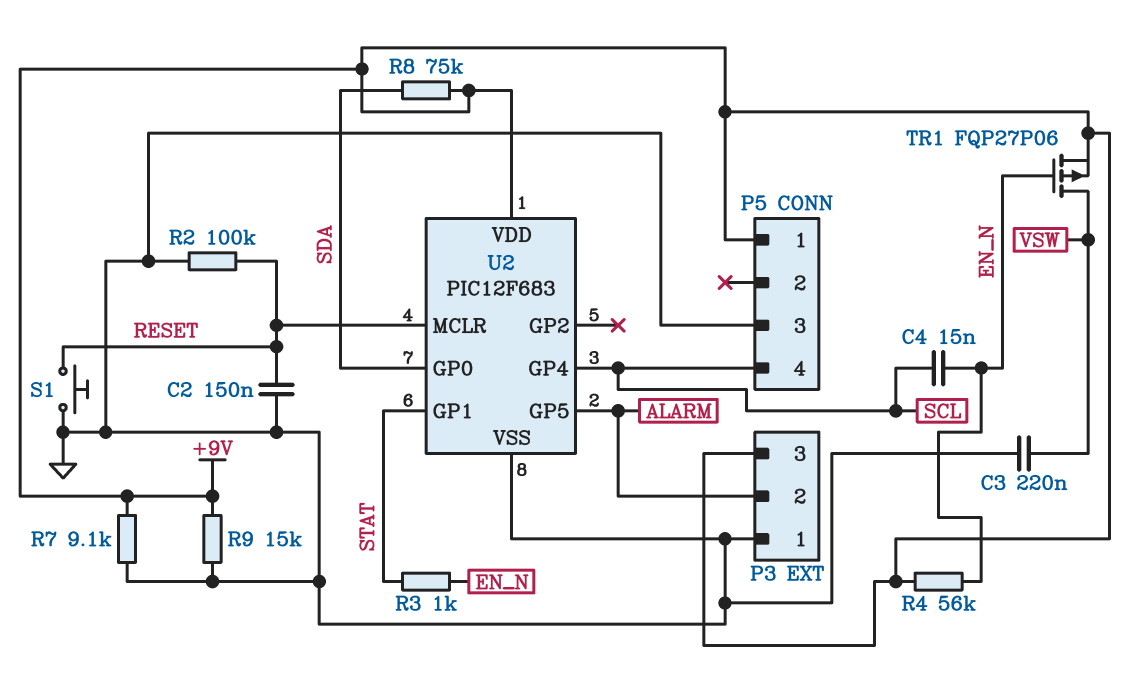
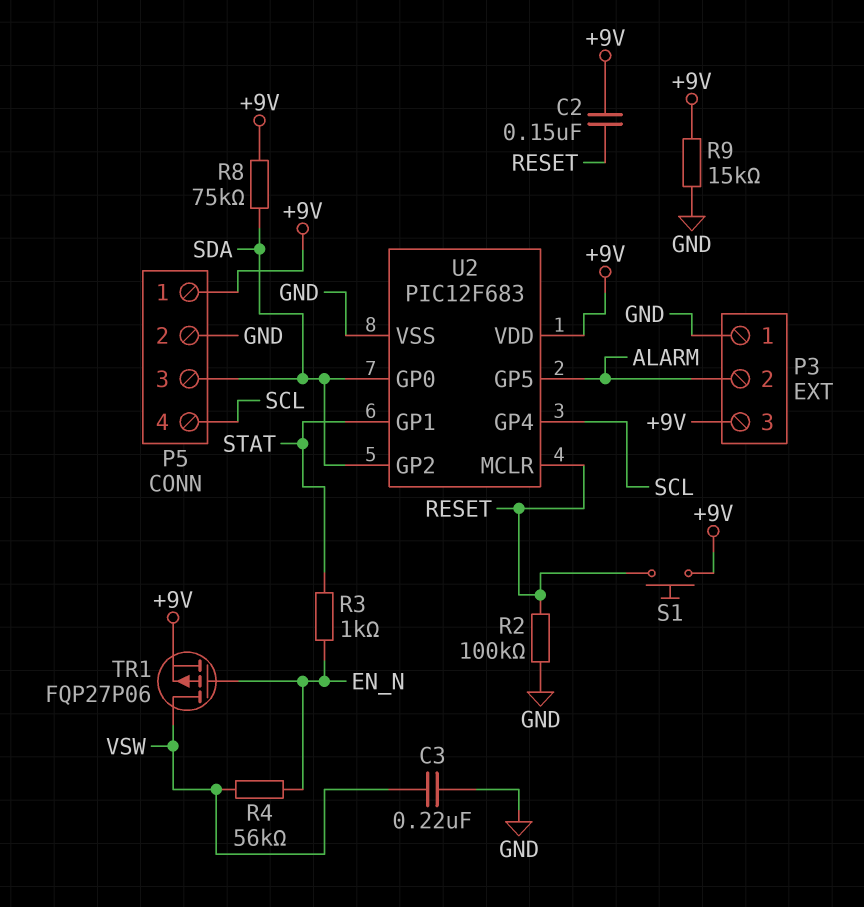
C2: 150nF (GND, RESET) -> 150nF (+9V, RESET)
C4: 15nF (EN_N, SCL) -> none
P5 pin 2: none -> GND
P5 pin 3: GND -> SDA
R4: 56k (+9V, EN_N) -> 56k (EN_N, VSW)
R7: 9.1k (+9V, GND) -> none
S1: button (GND, RESET) -> button (+9V, RESET)
U2 pin GP2: none -> SDA

